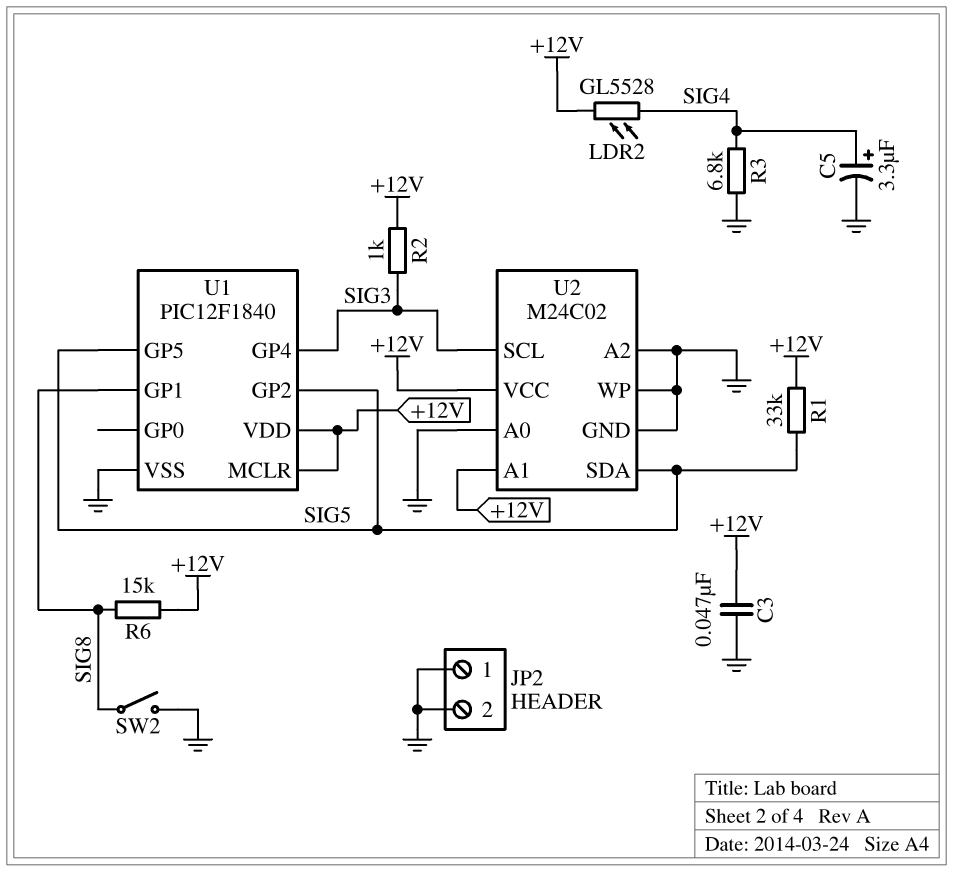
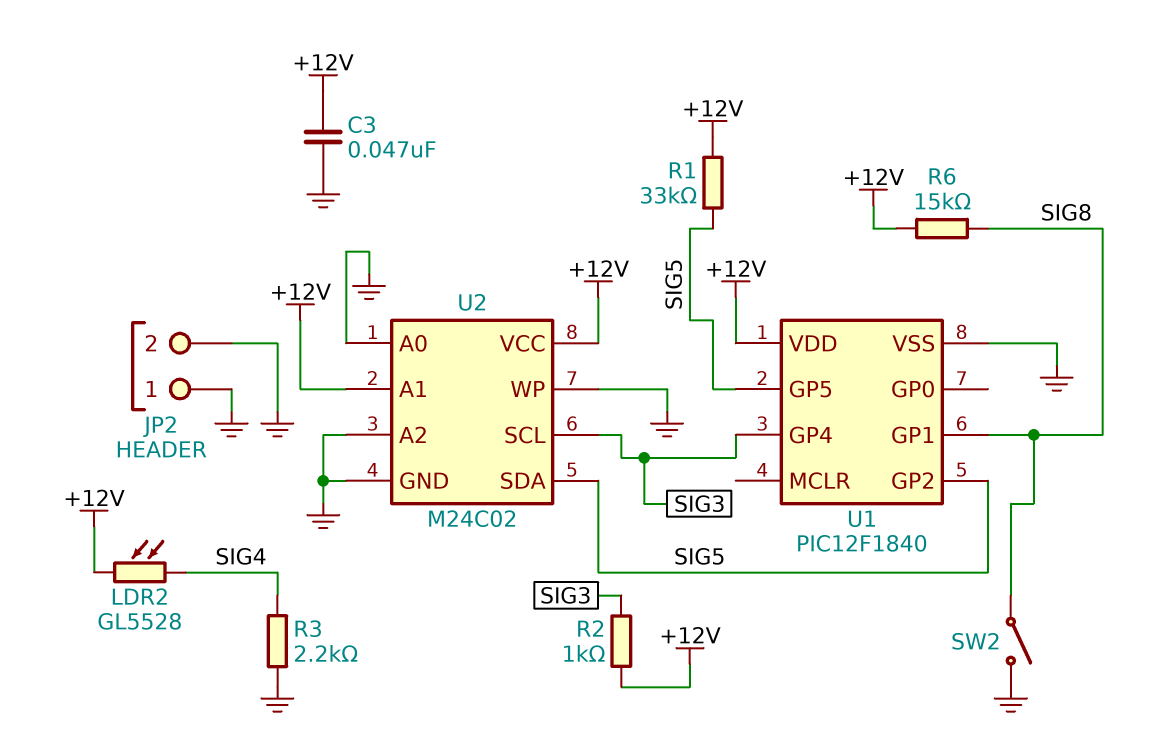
C5: 3.3uF (plus SIG4, minus GND) -> none
R3: 6.8k (GND, SIG4) -> 2.2k (GND, SIG4)
U1 pin MCLR: +12V -> none

